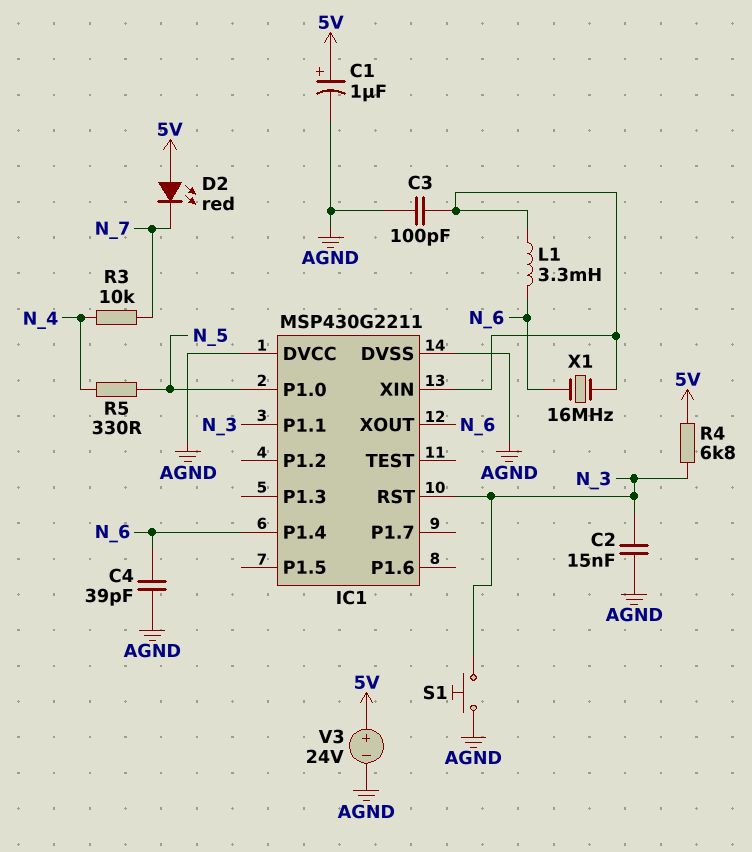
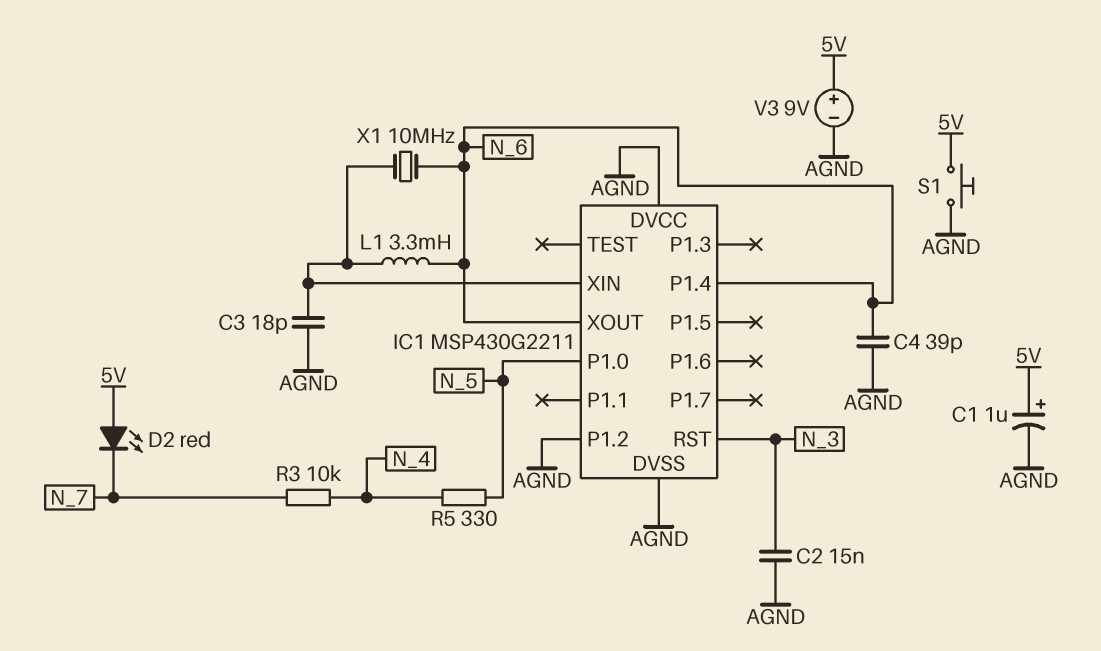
C3: 100pF (AGND, IC1/XIN) -> 18pF (AGND, IC1/XIN)
IC1 pin P1.1: N_3 -> none
IC1 pin P1.2: none -> AGND
R4: 6.8k (5V, N_3) -> none
S1: button (AGND, N_3) -> button (5V, AGND)
V3: 24V (plus 5V, minus AGND) -> 9V (plus 5V, minus AGND)
X1: 16MHz (IC1/XIN, N_6) -> 10MHz (IC1/XIN, N_6)

